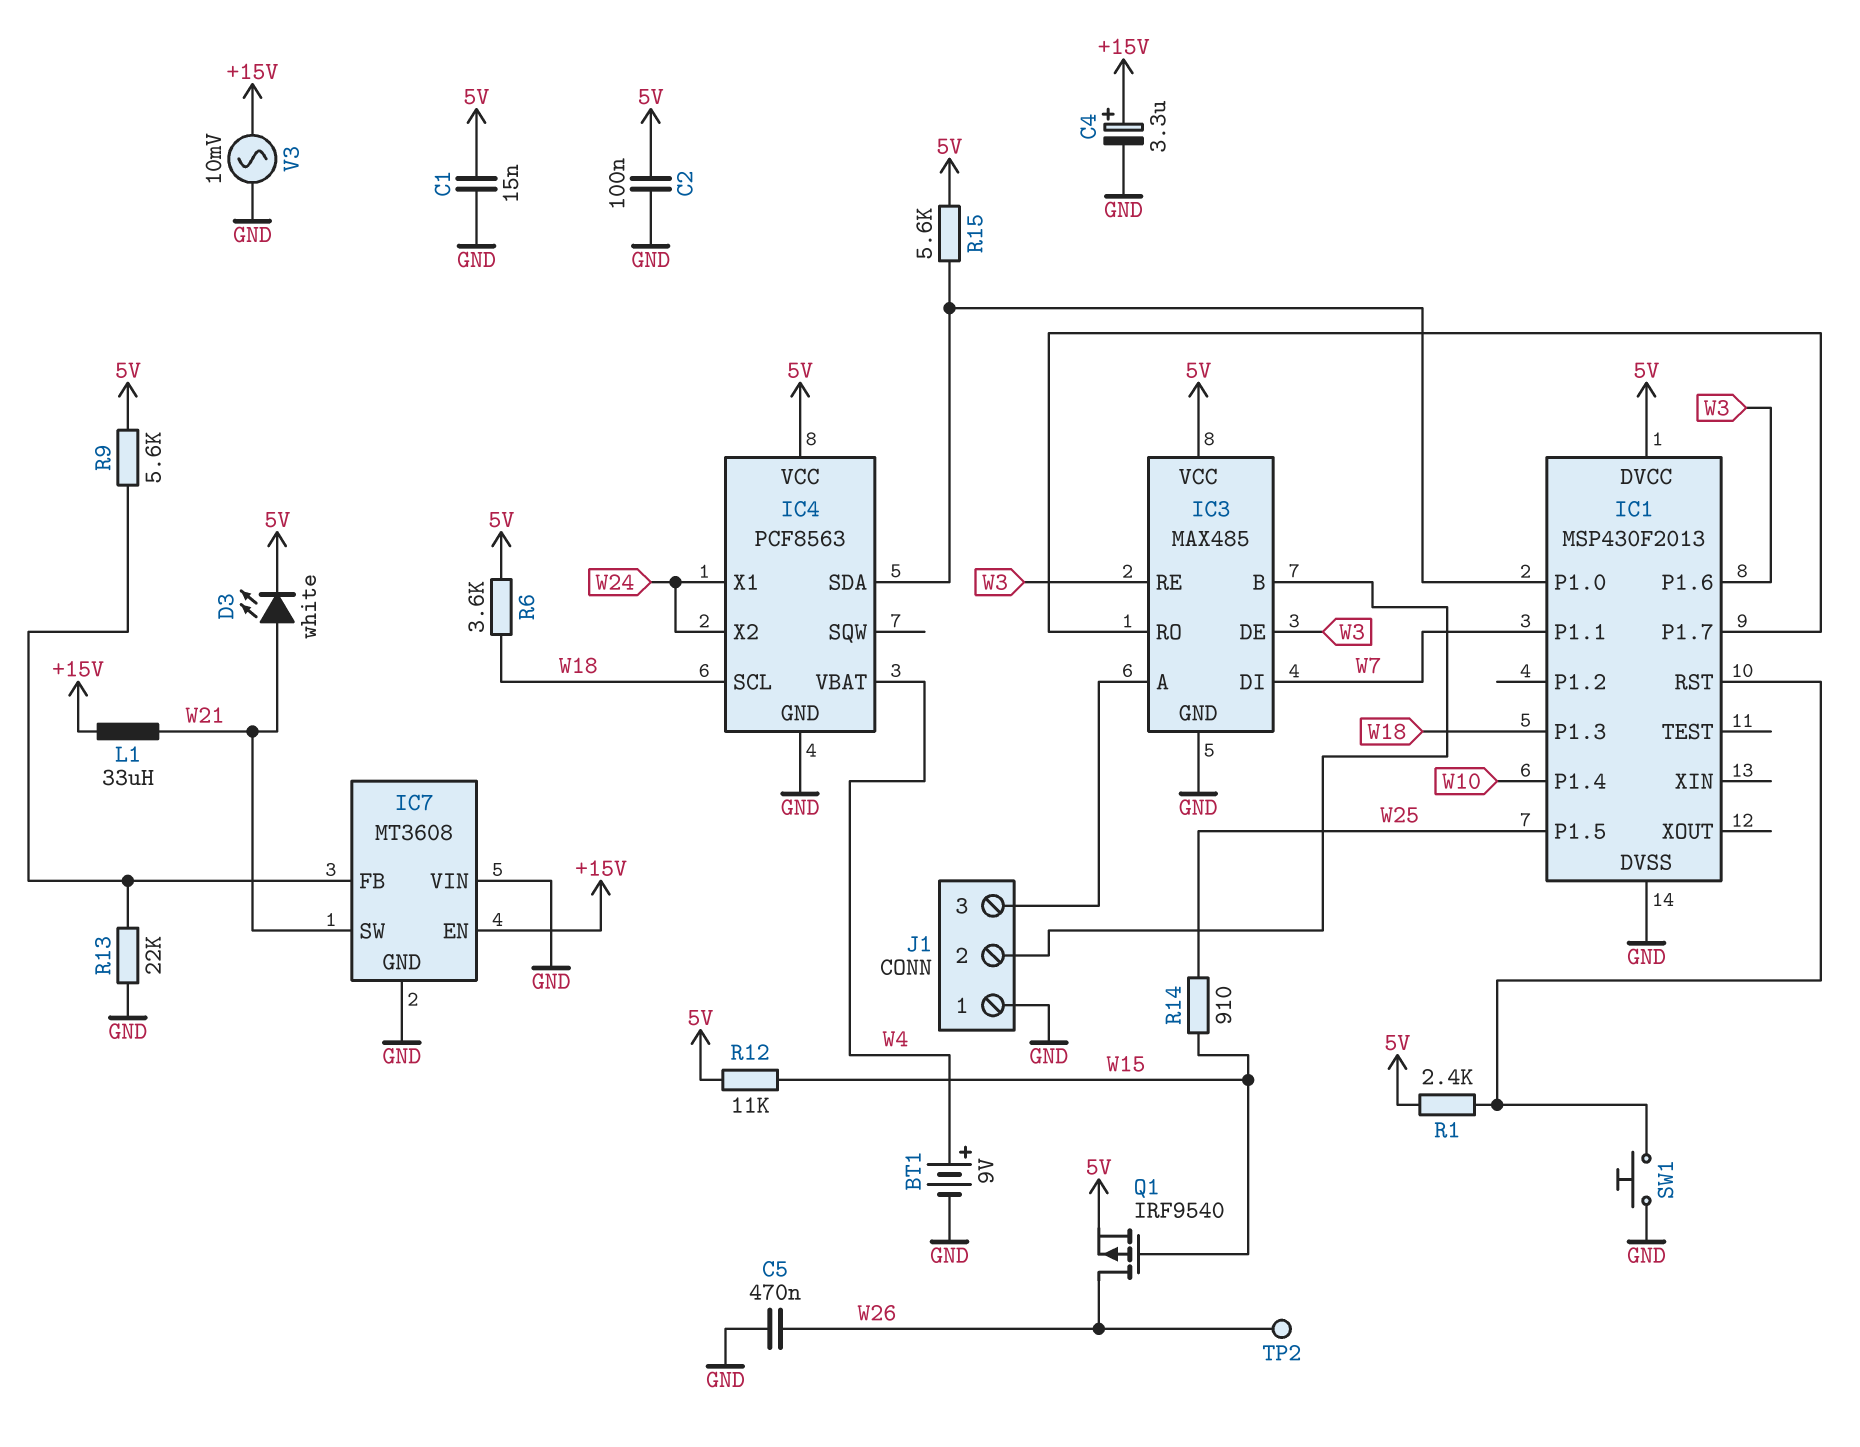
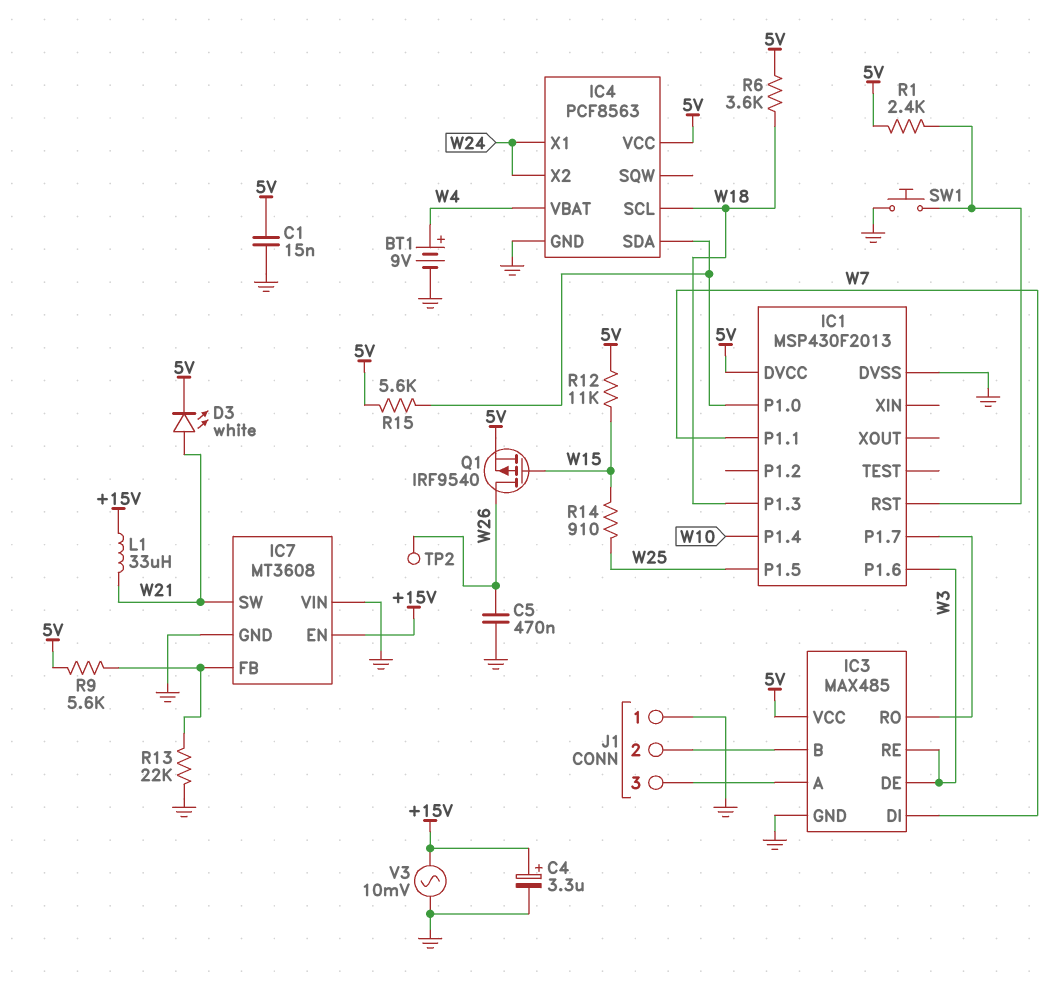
C2: 100nF (5V, GND) -> none

